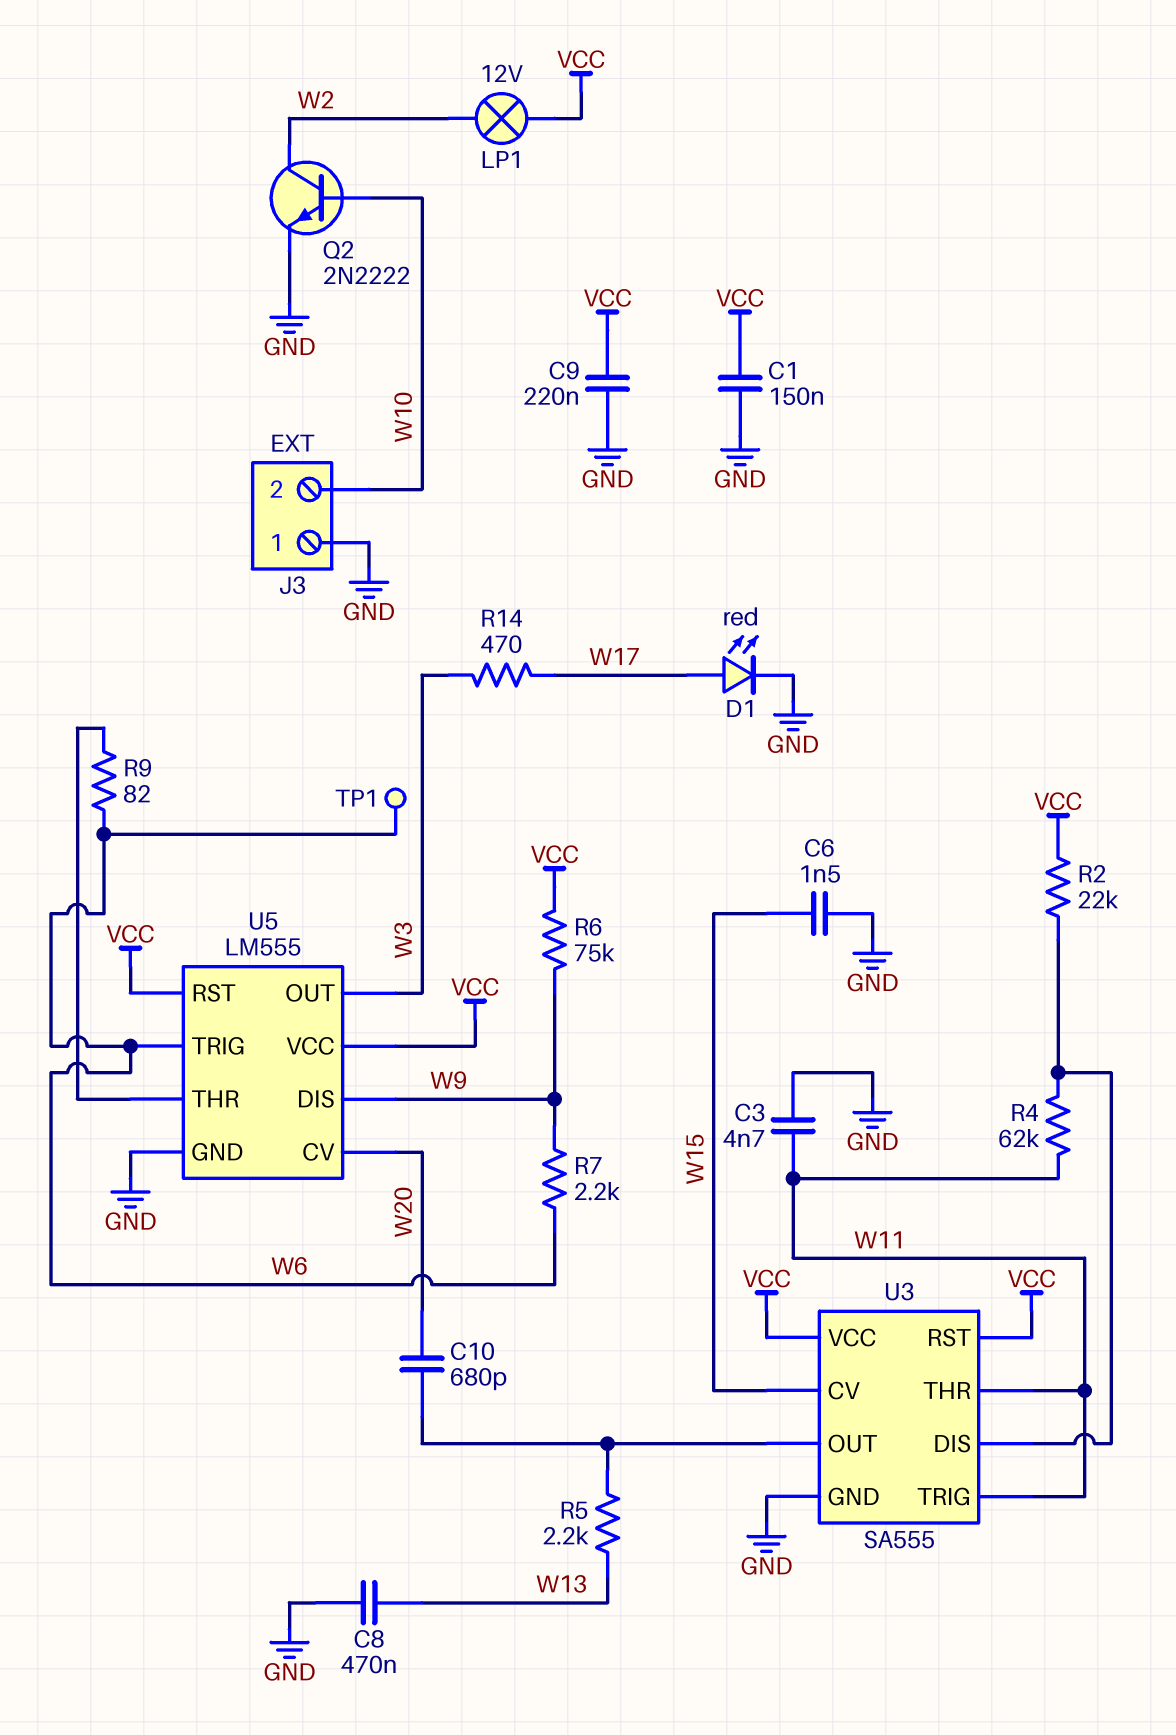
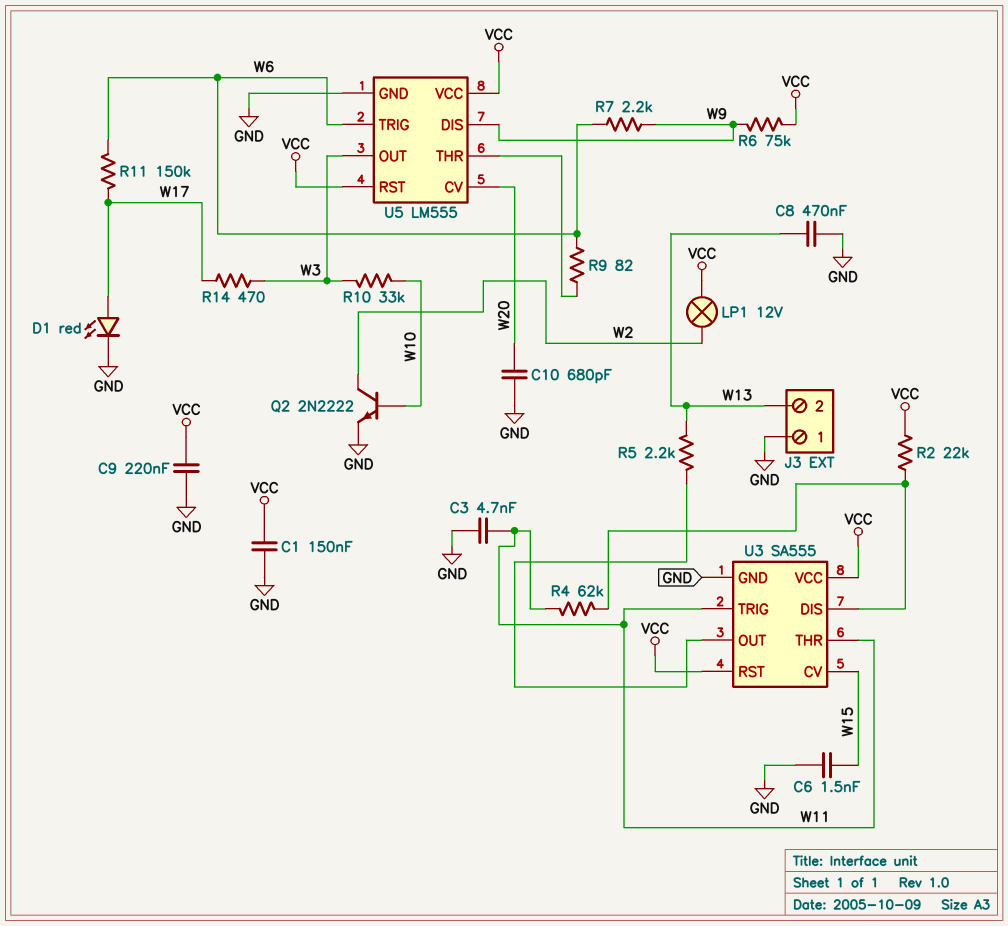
C10: 680pF (U3/OUT, W20) -> 680pF (GND, W20)
J3 pin 2: W10 -> W13
R10: none -> 33k (W3, W10)
R11: none -> 150k (W6, W17)
TP1: test point (W6) -> none

